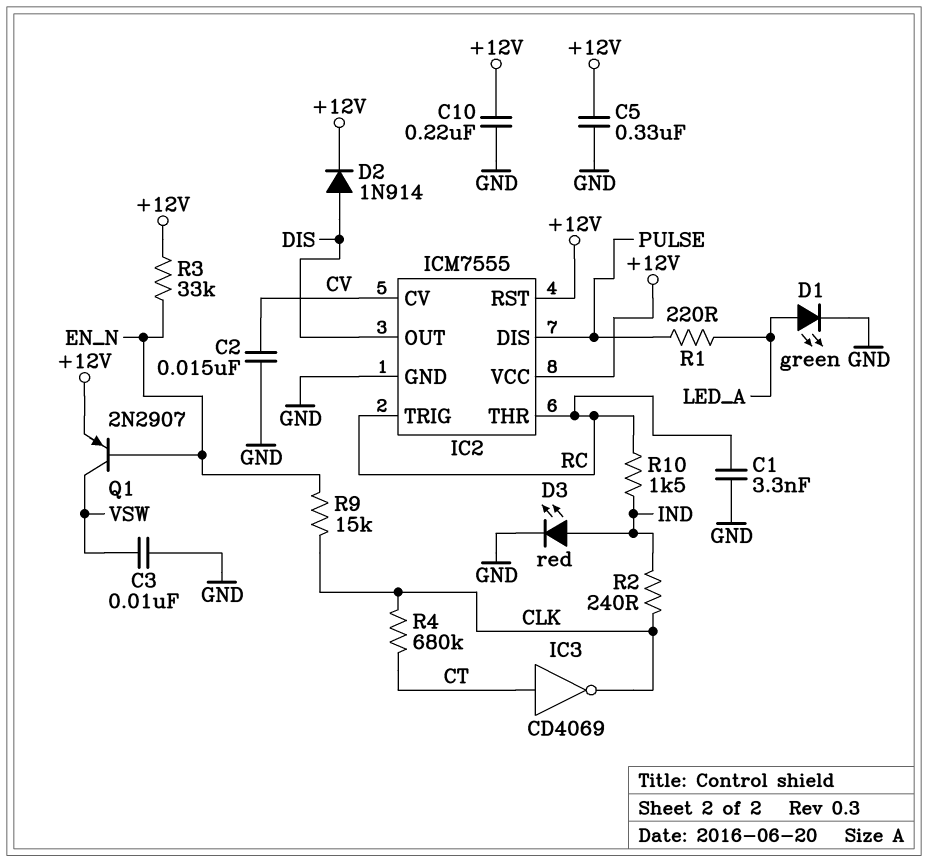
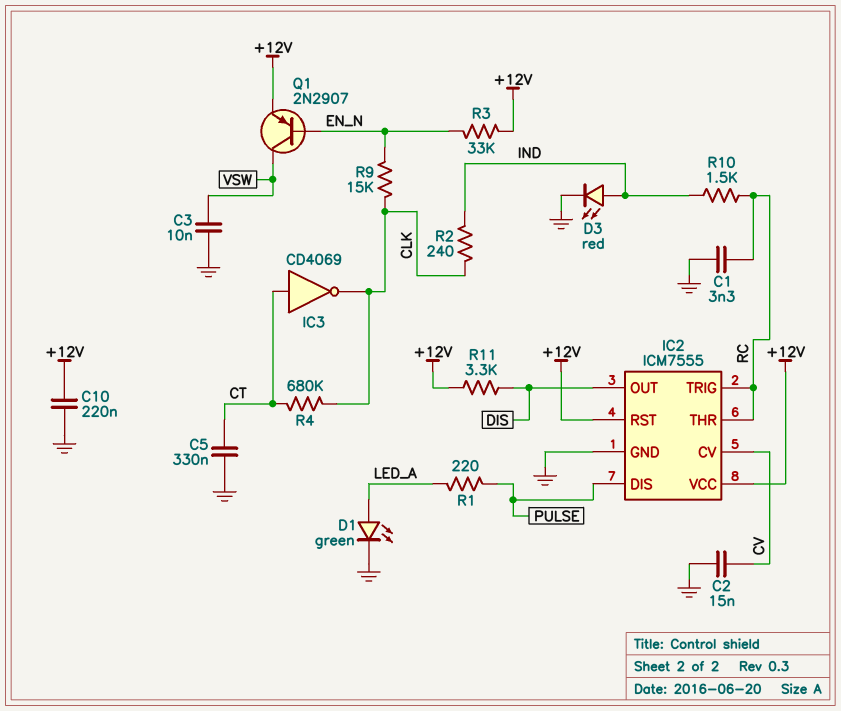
C5: 330nF (+12V, GND) -> 330nF (CT, GND)
D2: diode 1N914 (A DIS, K +12V) -> none
R11: none -> 3.3k (+12V, DIS)

